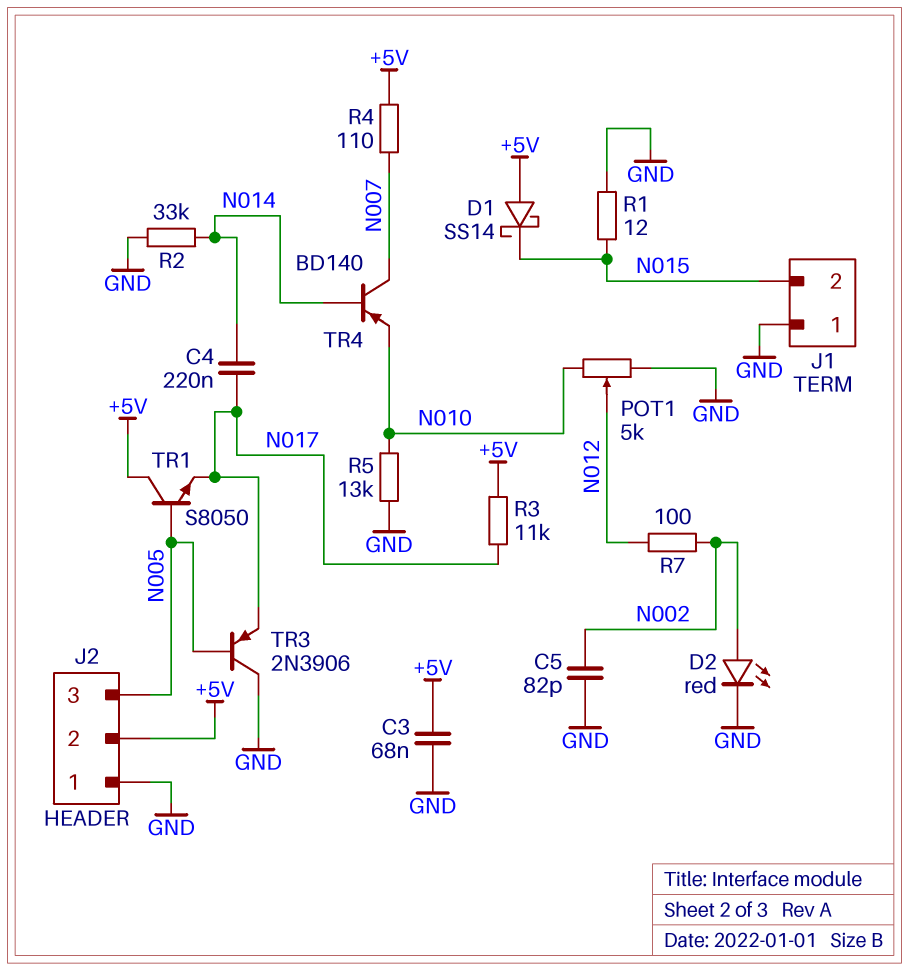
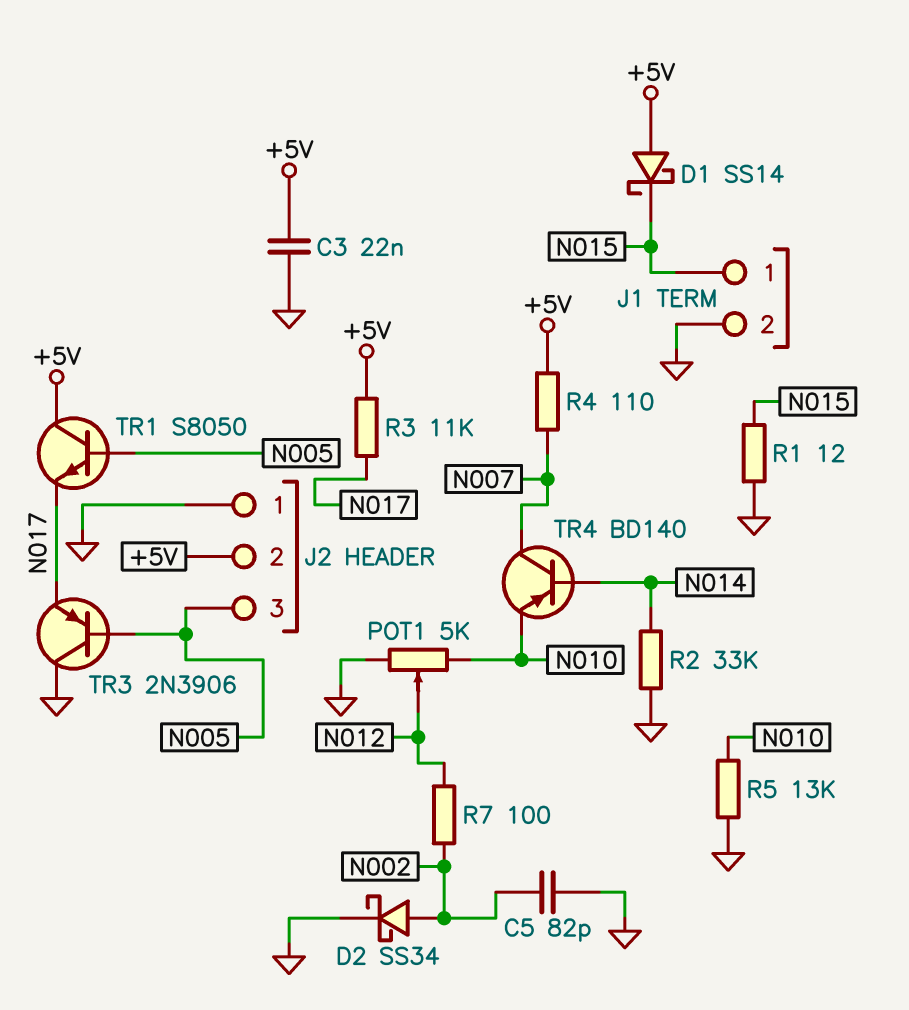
C3: 68nF (+5V, GND) -> 22nF (+5V, GND)
C4: 220nF (N014, N017) -> none
D2: LED red (A N002, K GND) -> schottky SS34 (A N002, K GND)
J1 pin 1: GND -> N015
J1 pin 2: N015 -> GND

